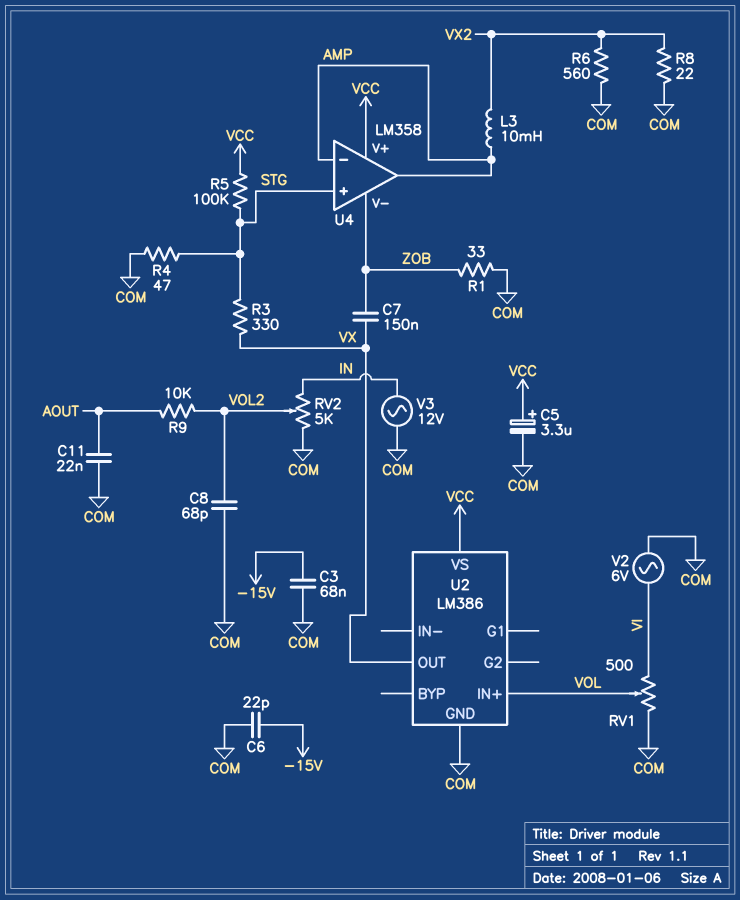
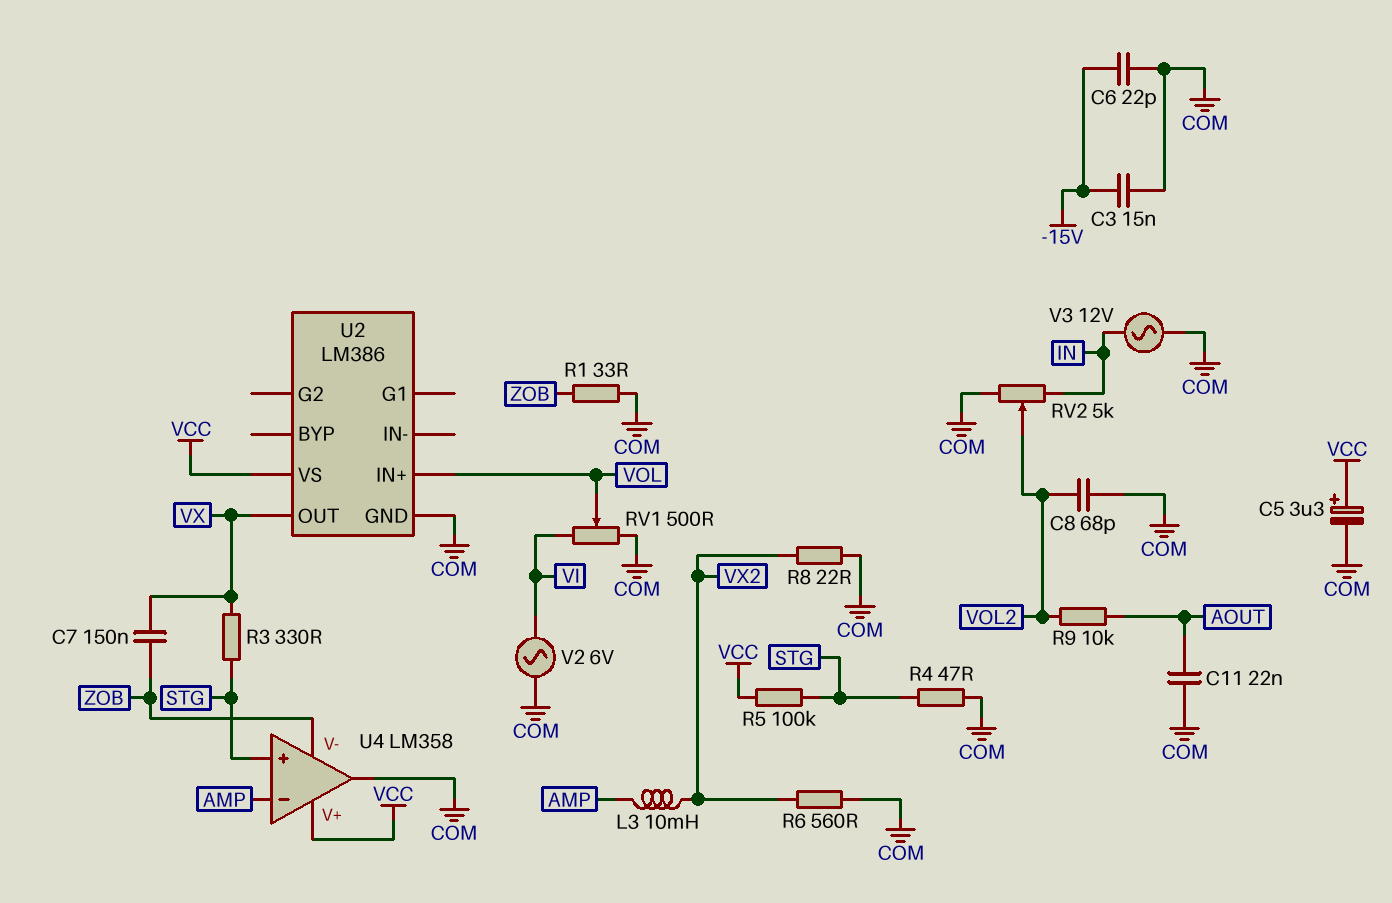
C3: 68nF (-15V, COM) -> 15nF (-15V, COM)
U4 pin out: AMP -> COM

